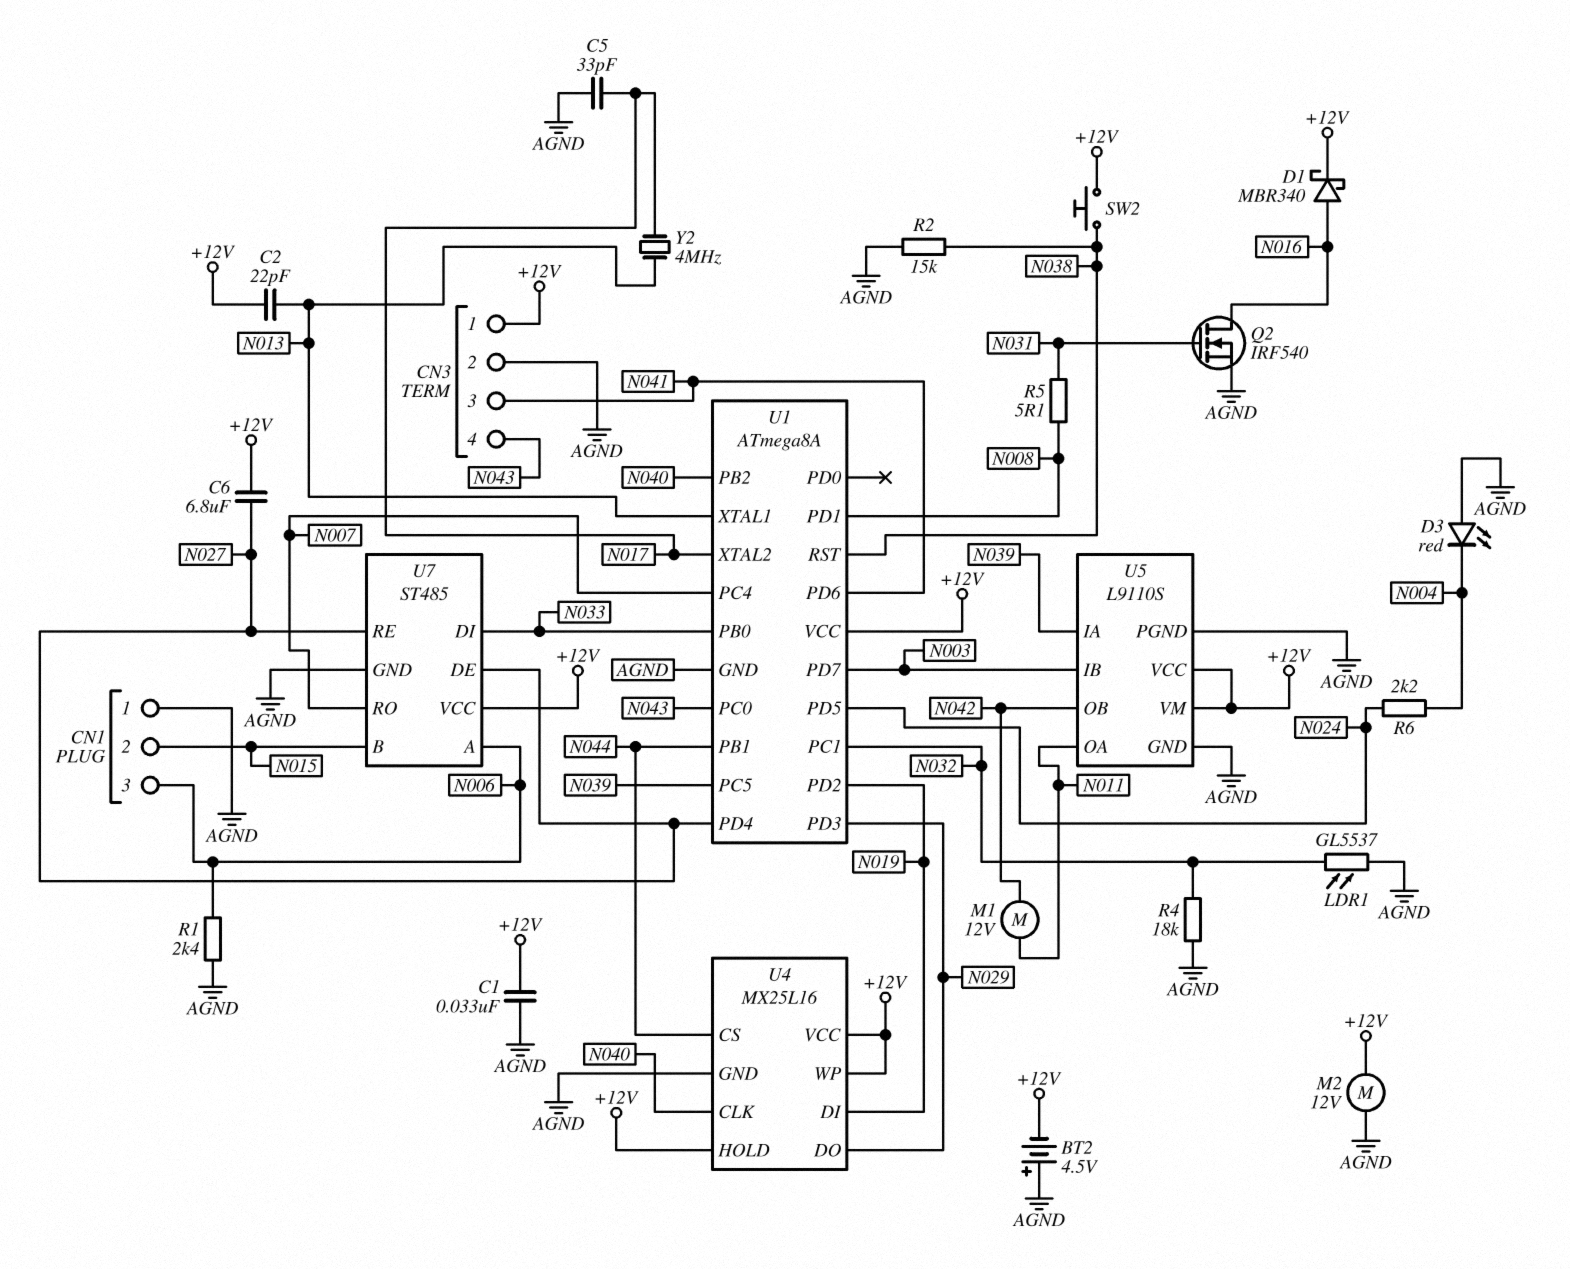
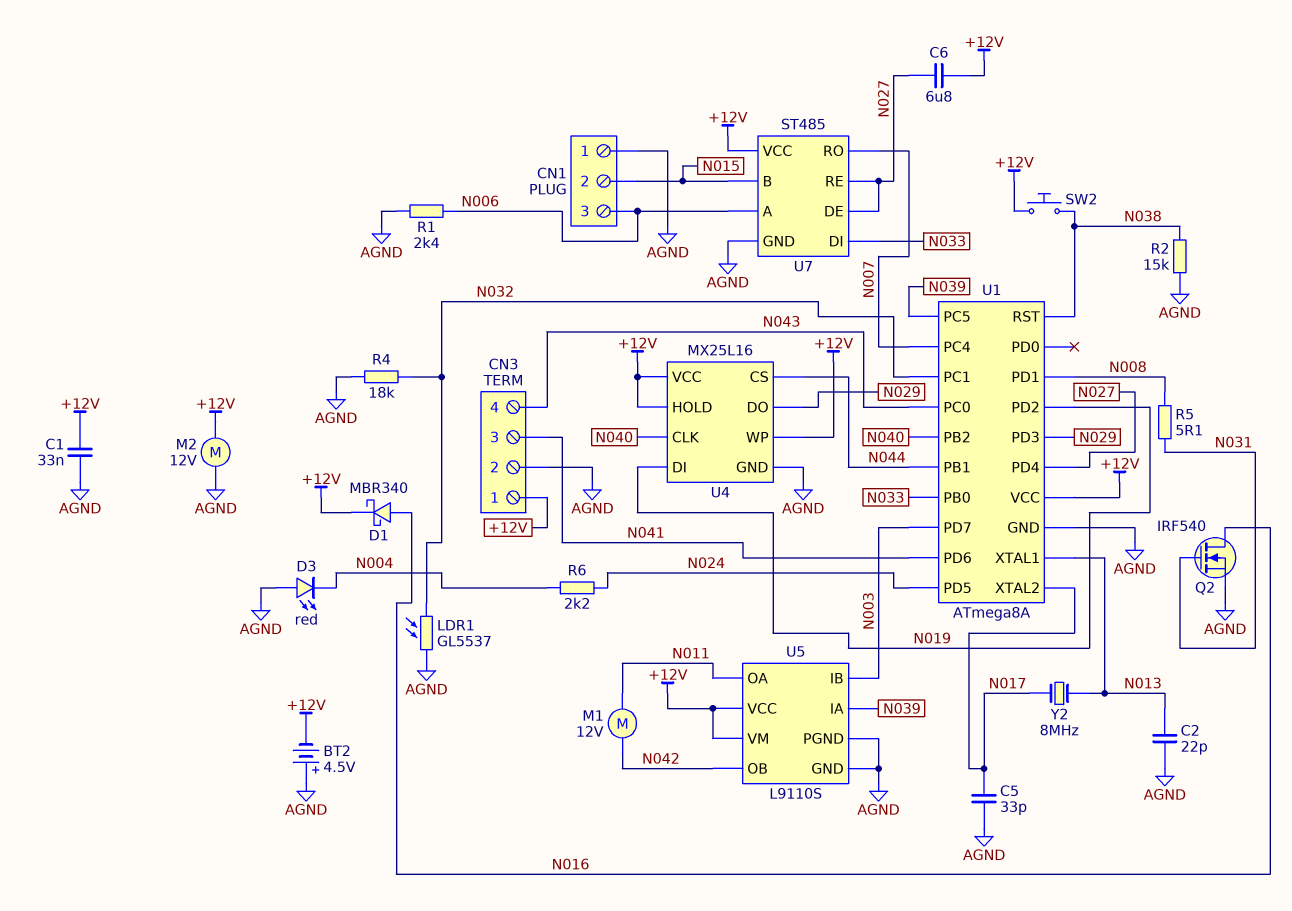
C2: 22pF (+12V, N013) -> 22pF (AGND, N013)
Y2: 4MHz (N013, N017) -> 8MHz (N013, N017)

